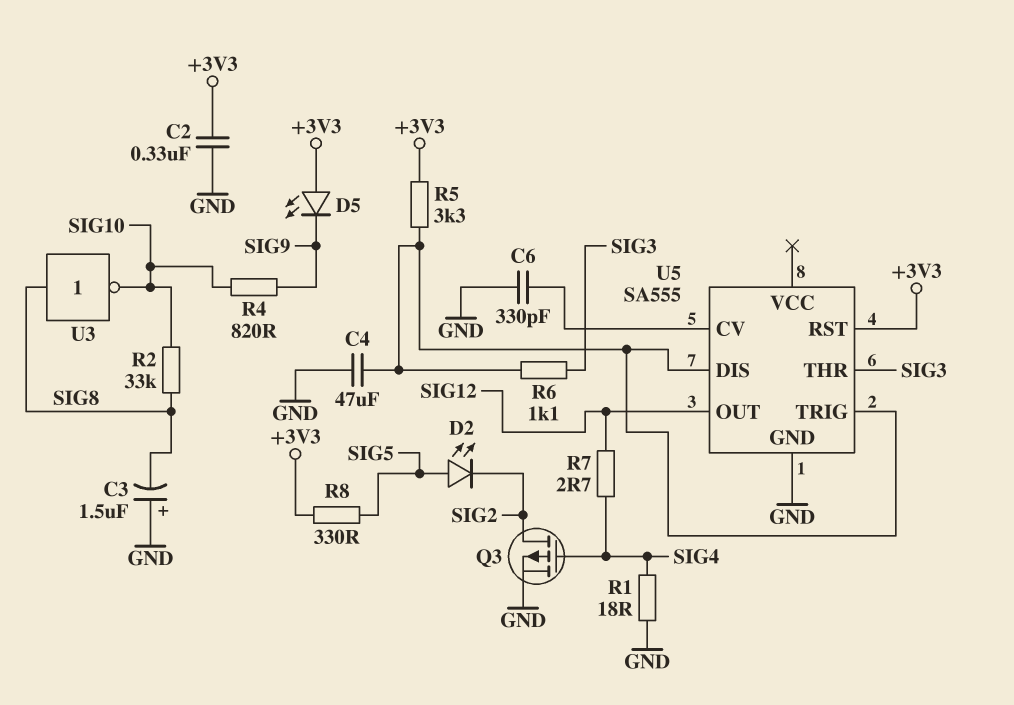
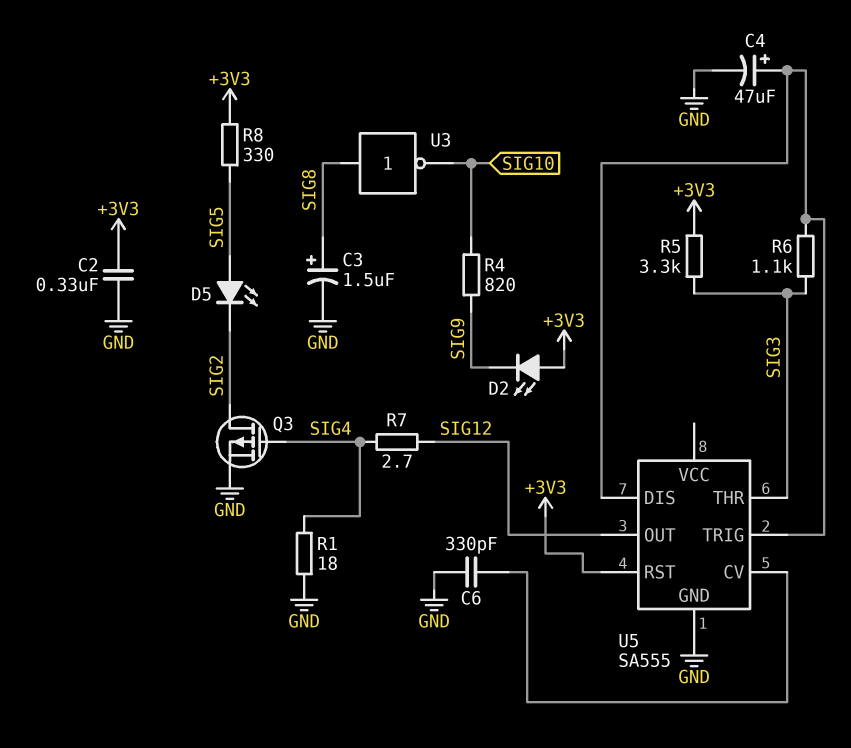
C3: 1.5uF (plus GND, minus SIG8) -> 1.5uF (plus SIG8, minus GND)
C4: 47uF (GND, U5/DIS) -> 47uF (plus U5/DIS, minus GND)
D2: LED (A SIG5, K SIG2) -> LED (A +3V3, K SIG9)
D5: LED (A +3V3, K SIG9) -> LED (A SIG5, K SIG2)
R2: 33k (SIG8, SIG10) -> none
R5: 3.3k (+3V3, U5/DIS) -> 3.3k (+3V3, SIG3)

